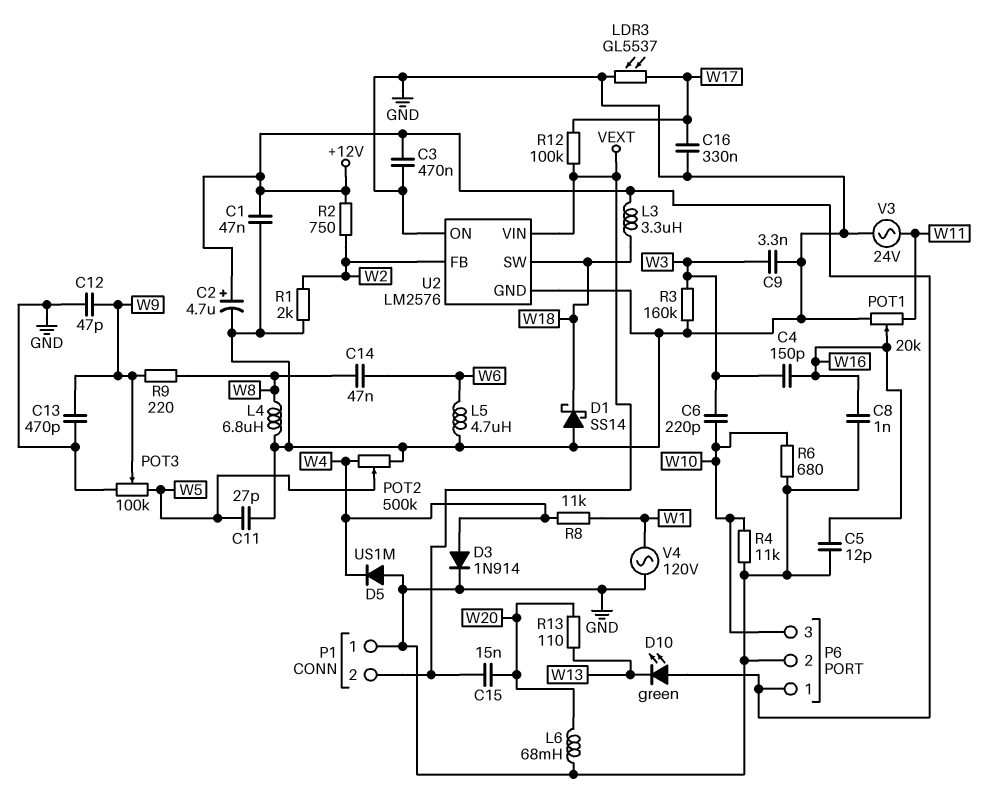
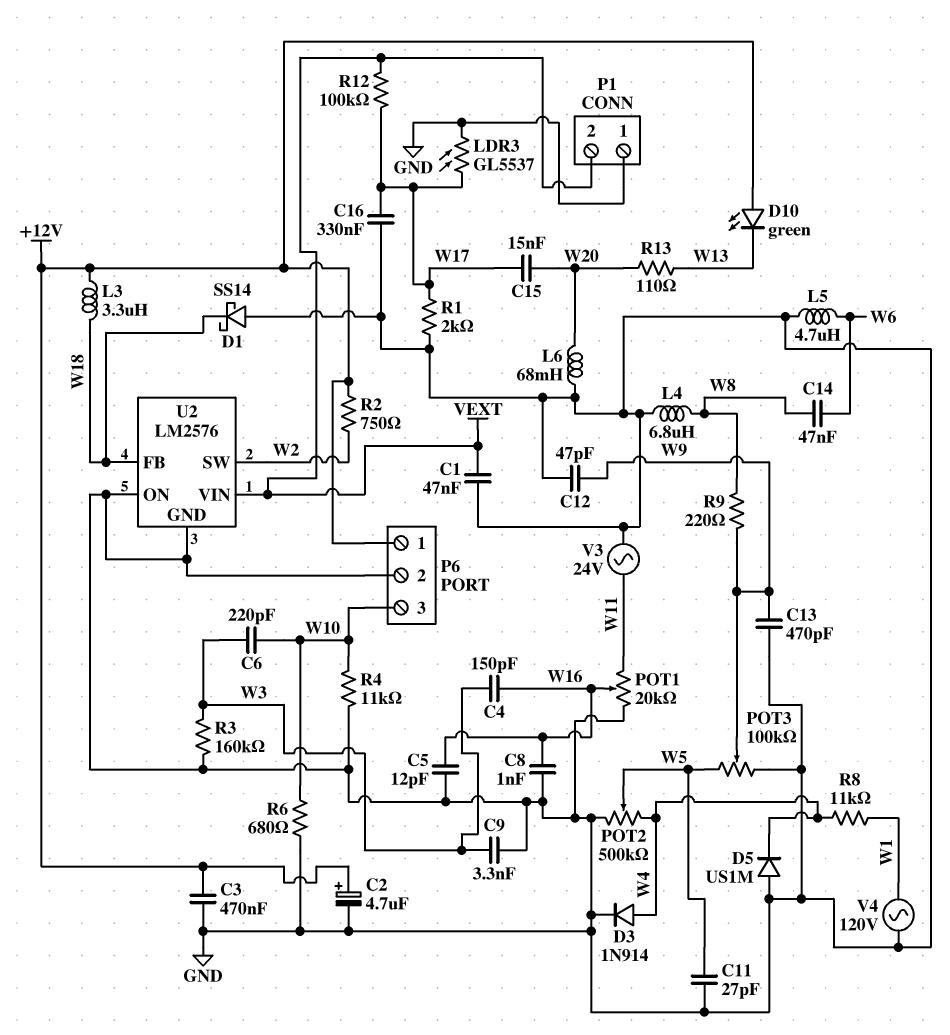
C1: 47nF (+12V, GND) -> 47nF (GND, VEXT)
C15: 15nF (VEXT, W20) -> 15nF (W17, W20)
R1: 2k (GND, W2) -> 2k (GND, W17)
U2 pin FB: W2 -> W18
U2 pin SW: W18 -> W2

